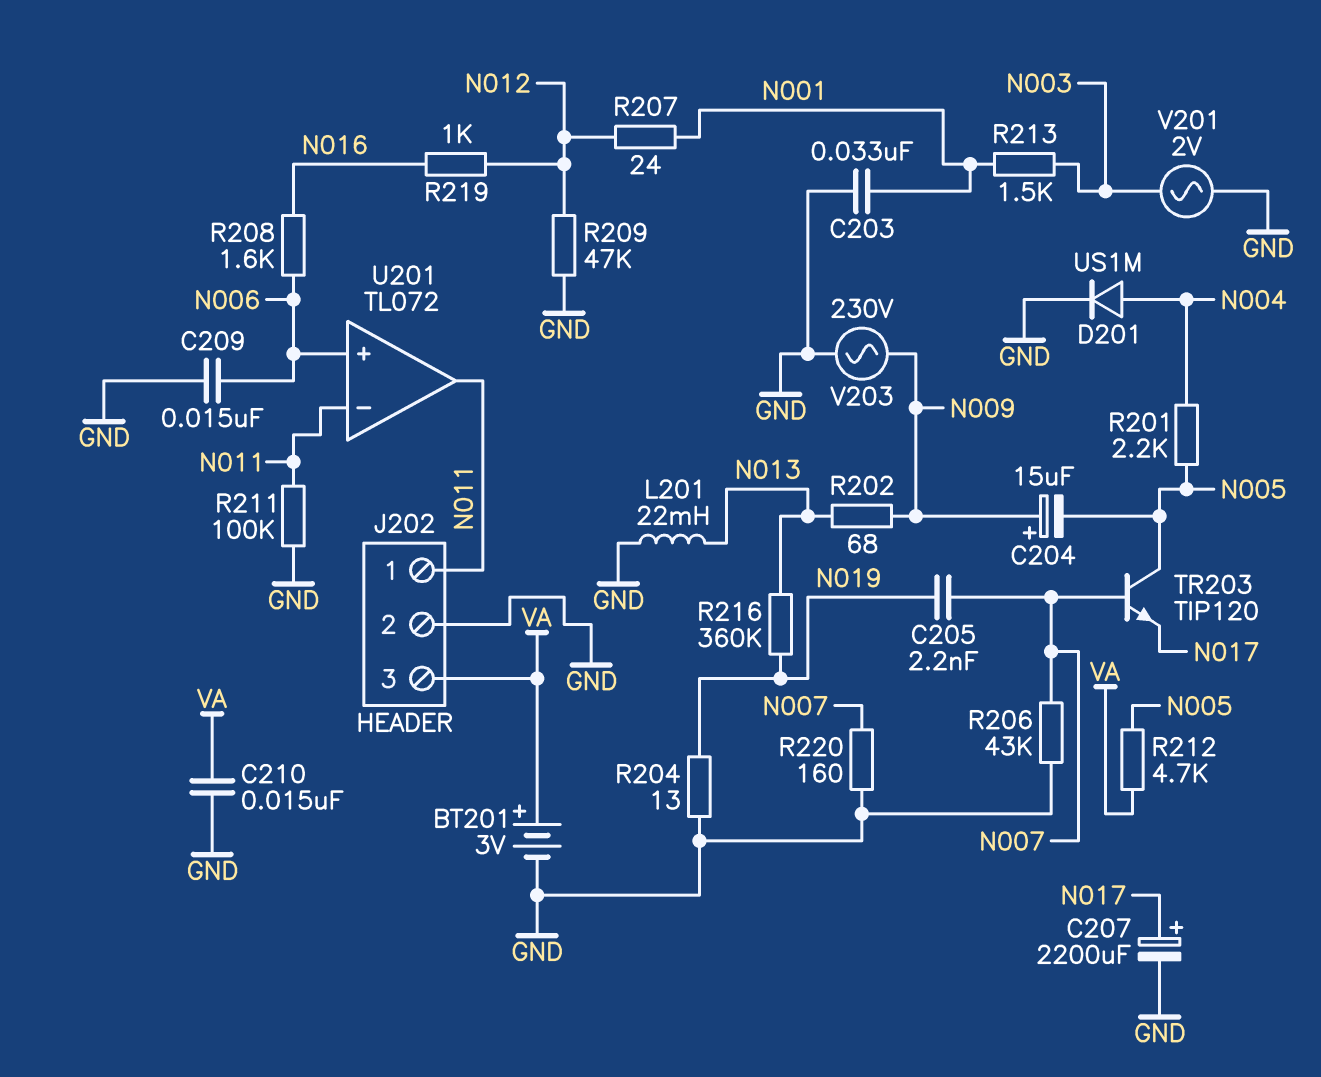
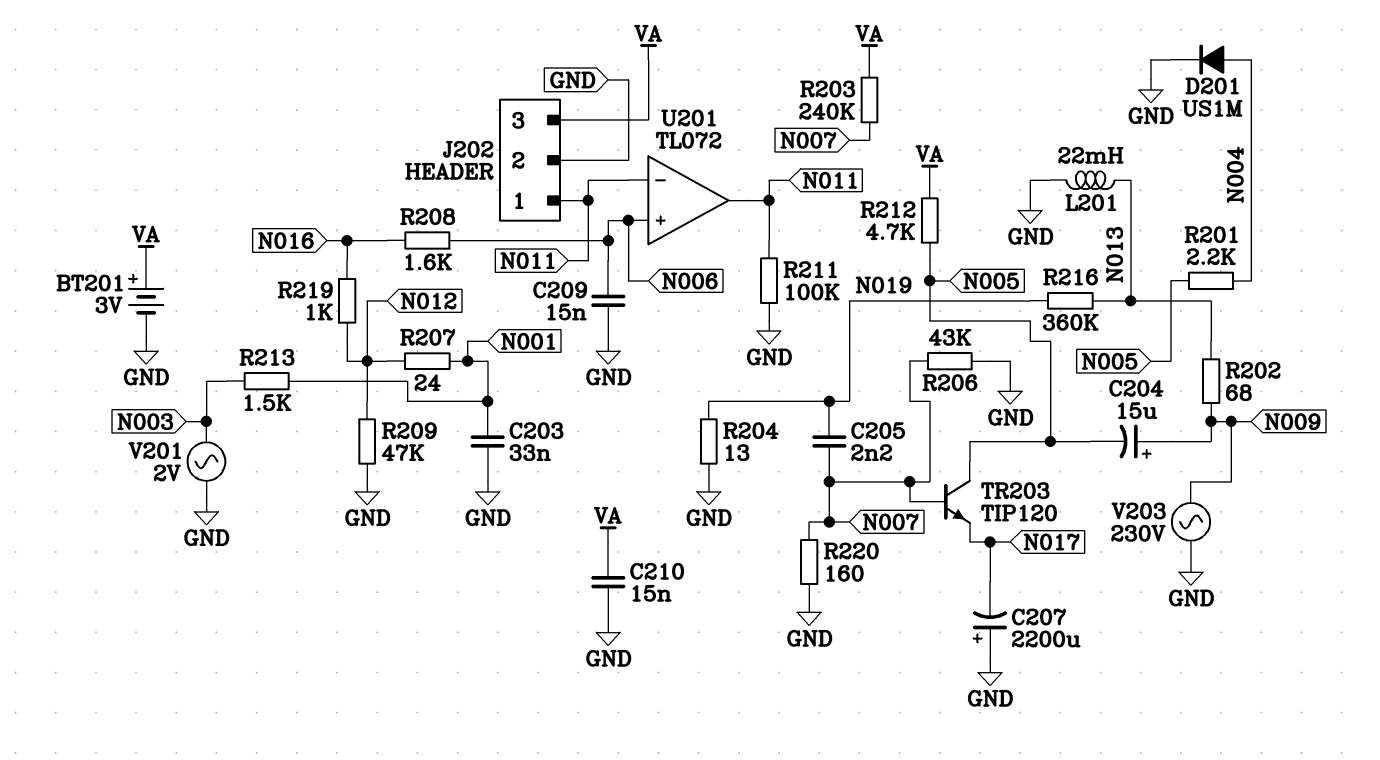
C207: 2200uF (plus N017, minus GND) -> 2200uF (plus GND, minus N017)
R203: none -> 240k (N007, VA)

